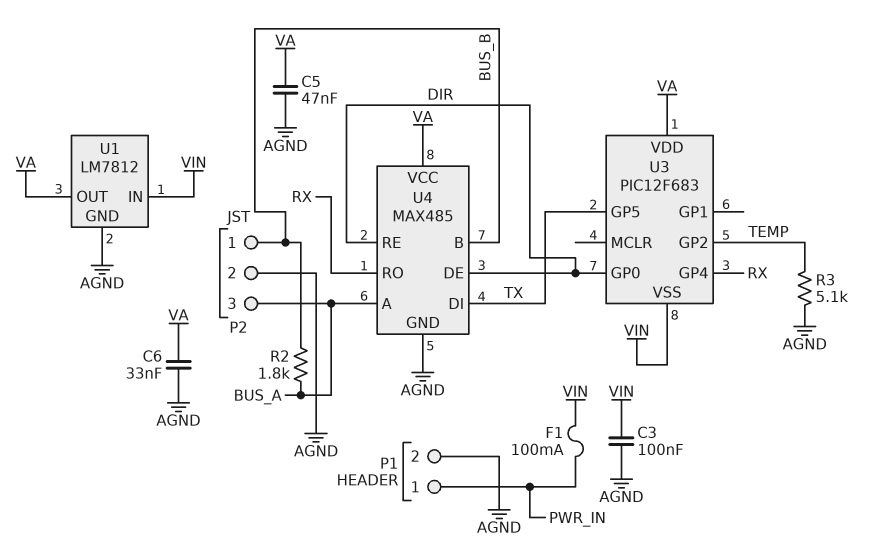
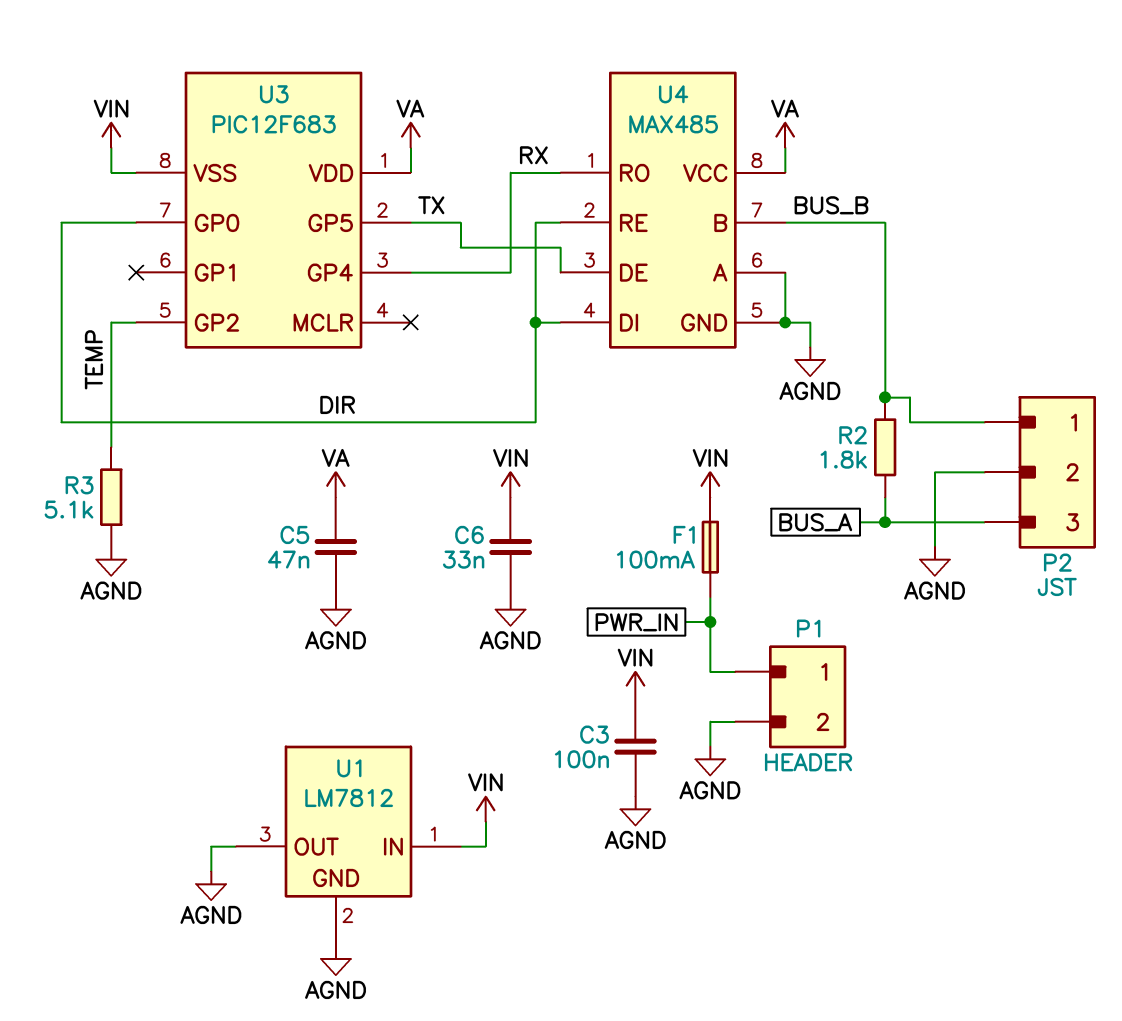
C6: 33nF (AGND, VA) -> 33nF (AGND, VIN)
U1 pin OUT: VA -> AGND
U4 pin A: BUS_A -> AGND
U4 pin DE: DIR -> TX
U4 pin DI: TX -> DIR

